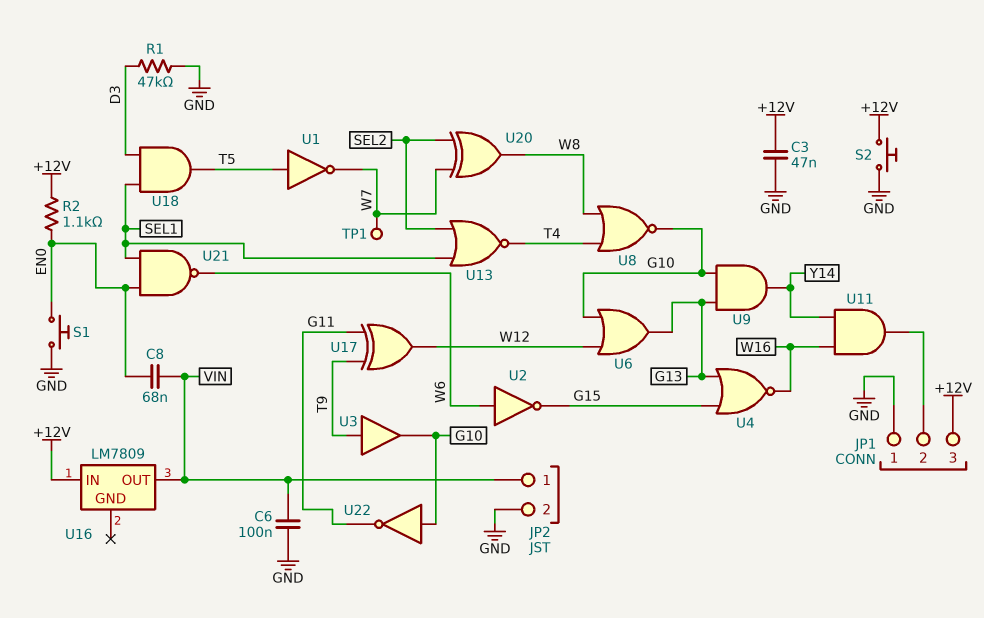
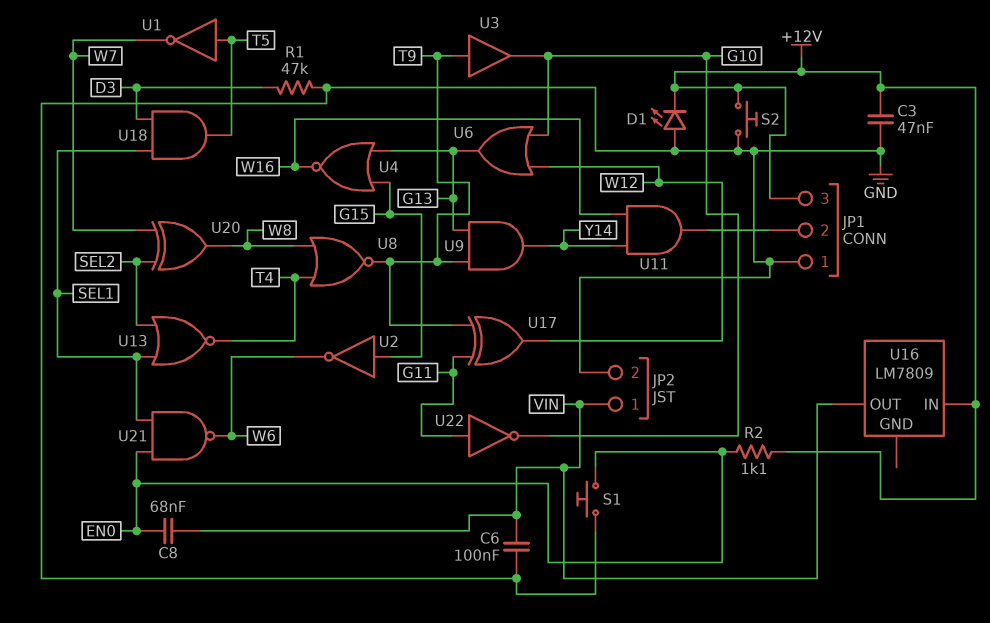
D1: none -> LED (A GND, K +12V)
TP1: test point (W7) -> none
U2: NOT (in W6, out G15) -> NOT (in G15, out W6)
U8: NOR (in T4, in W8, out G10) -> NOR (in T4, in W8, out T9)
U9: AND (in G10, in G13, out Y14) -> AND (in G13, in T9, out Y14)
U22: NOT (in G10, out G11) -> NOT (in G11, out G10)

